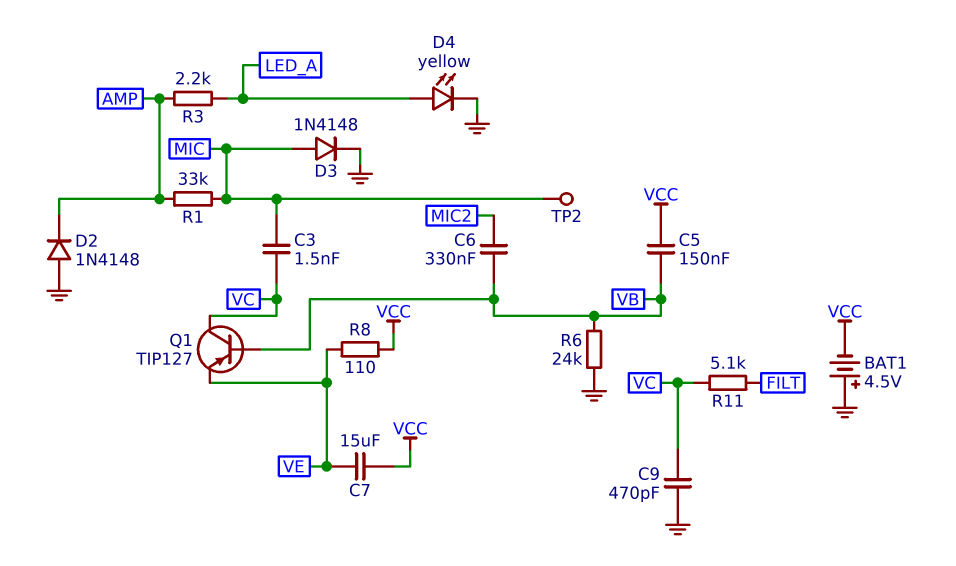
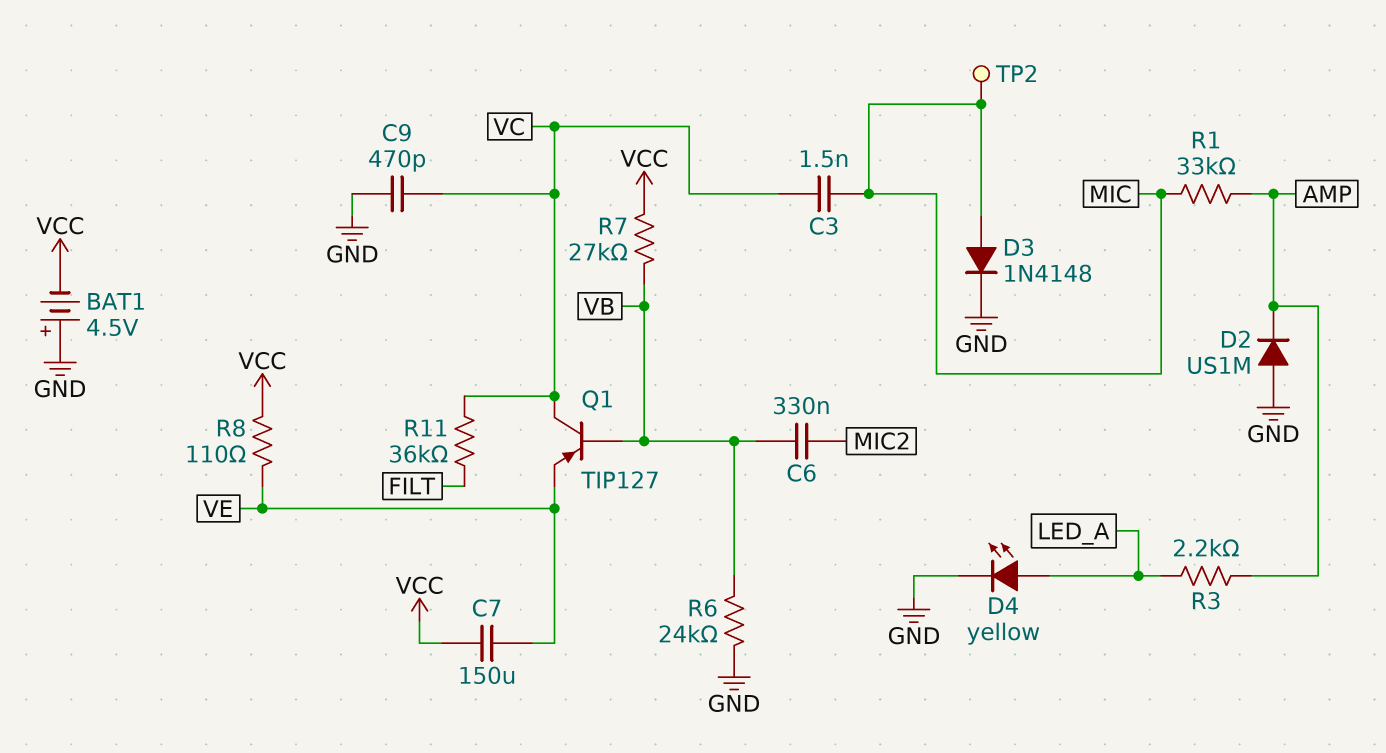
C5: 150nF (VB, VCC) -> none
C7: 15uF (VCC, VE) -> 150uF (VCC, VE)
D2: diode 1N4148 (A GND, K AMP) -> diode US1M (A GND, K AMP)
R7: none -> 27k (VB, VCC)
R11: 5.1k (FILT, VC) -> 36k (FILT, VC)

